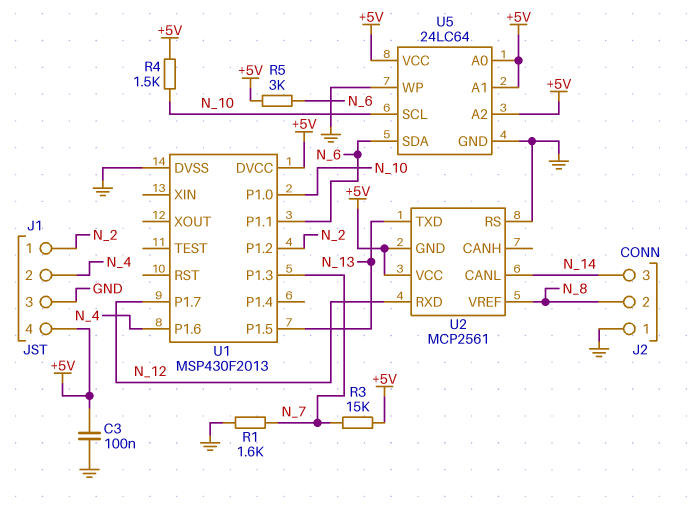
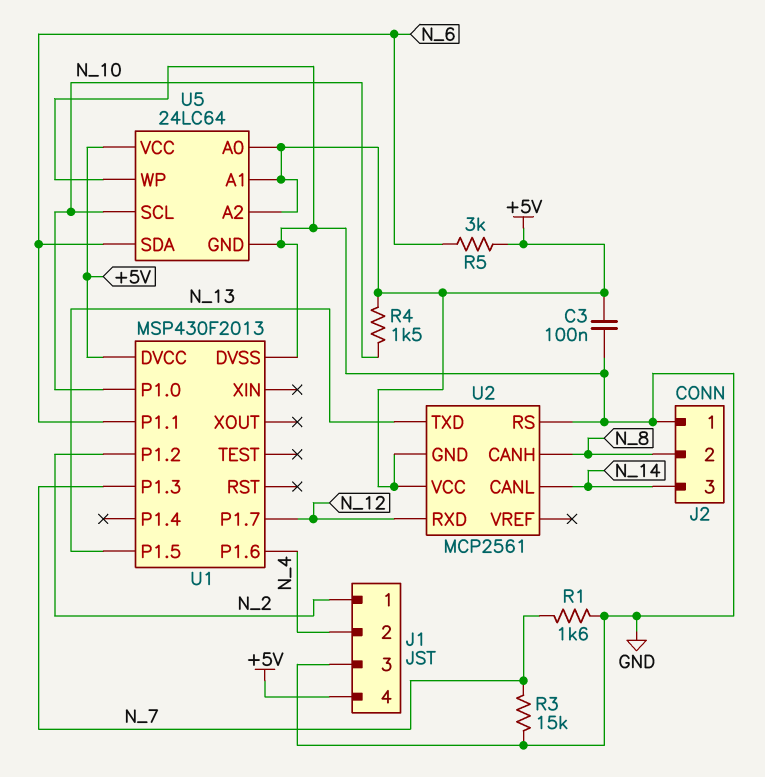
R3: 15k (+5V, N_7) -> 15k (GND, N_7)
U2 pin CANH: none -> N_8
U2 pin VREF: N_8 -> none

